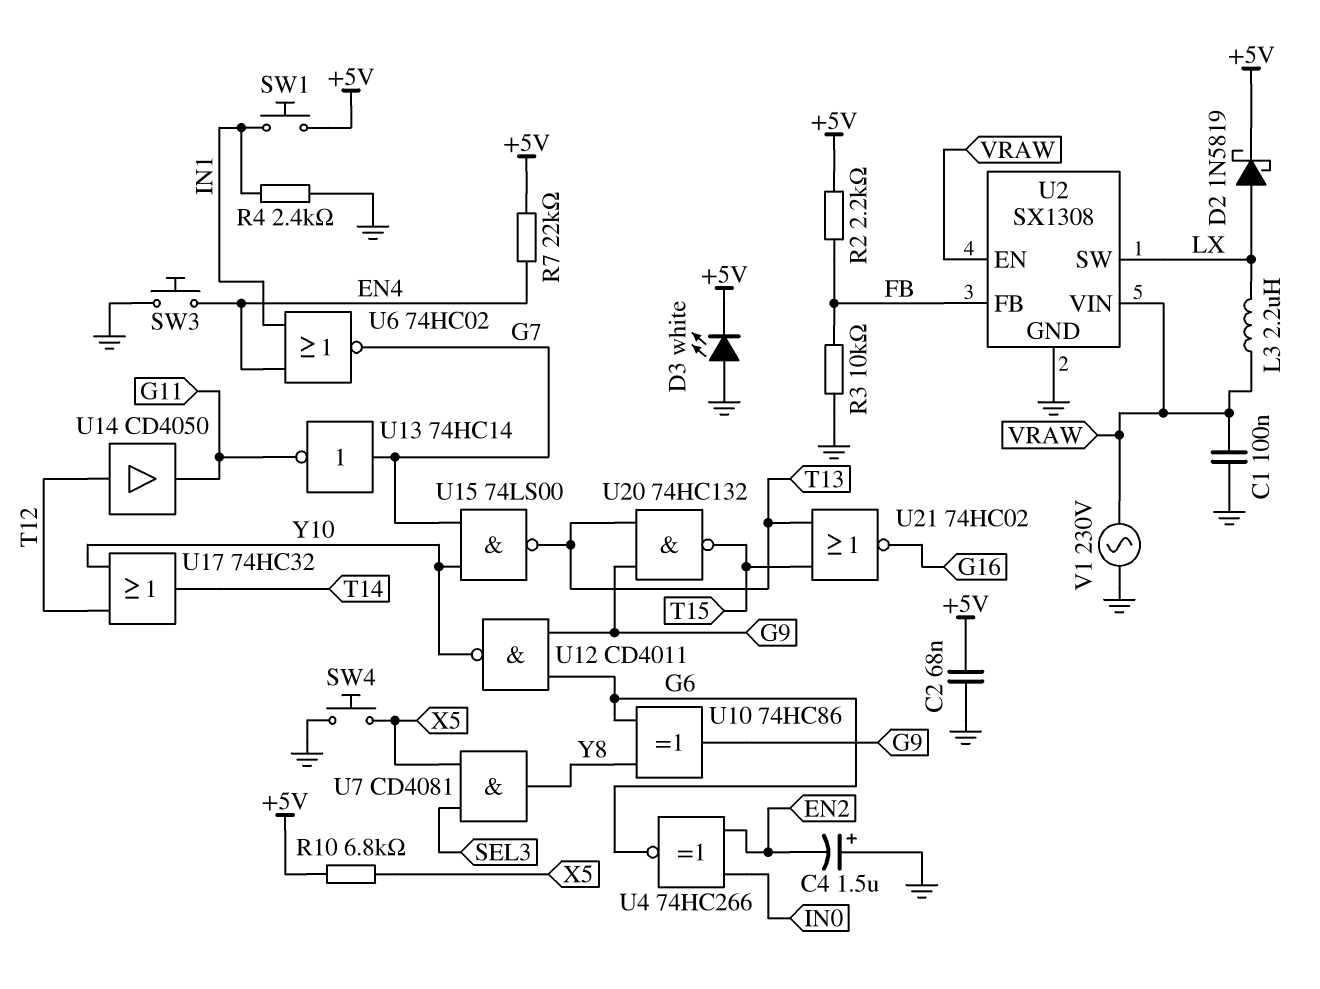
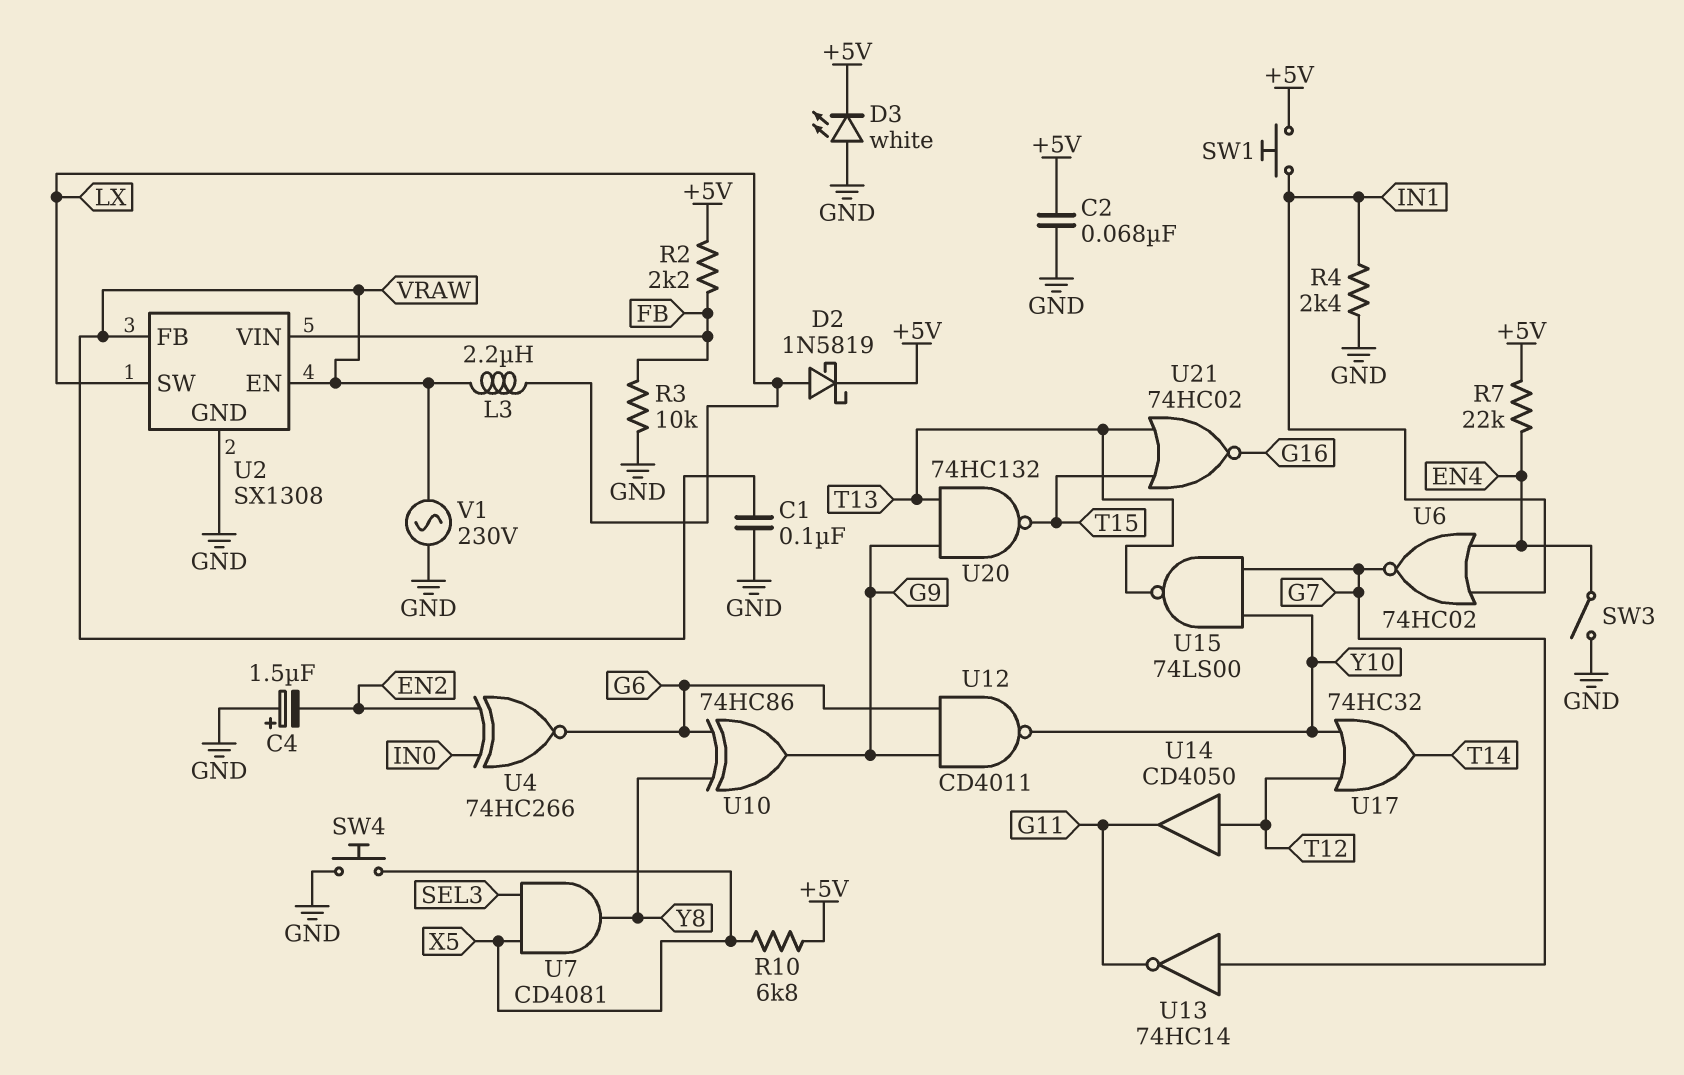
SW3: button (EN4, GND) -> switch (EN4, GND)
U2 pin FB: FB -> VRAW
U2 pin VIN: VRAW -> FB

